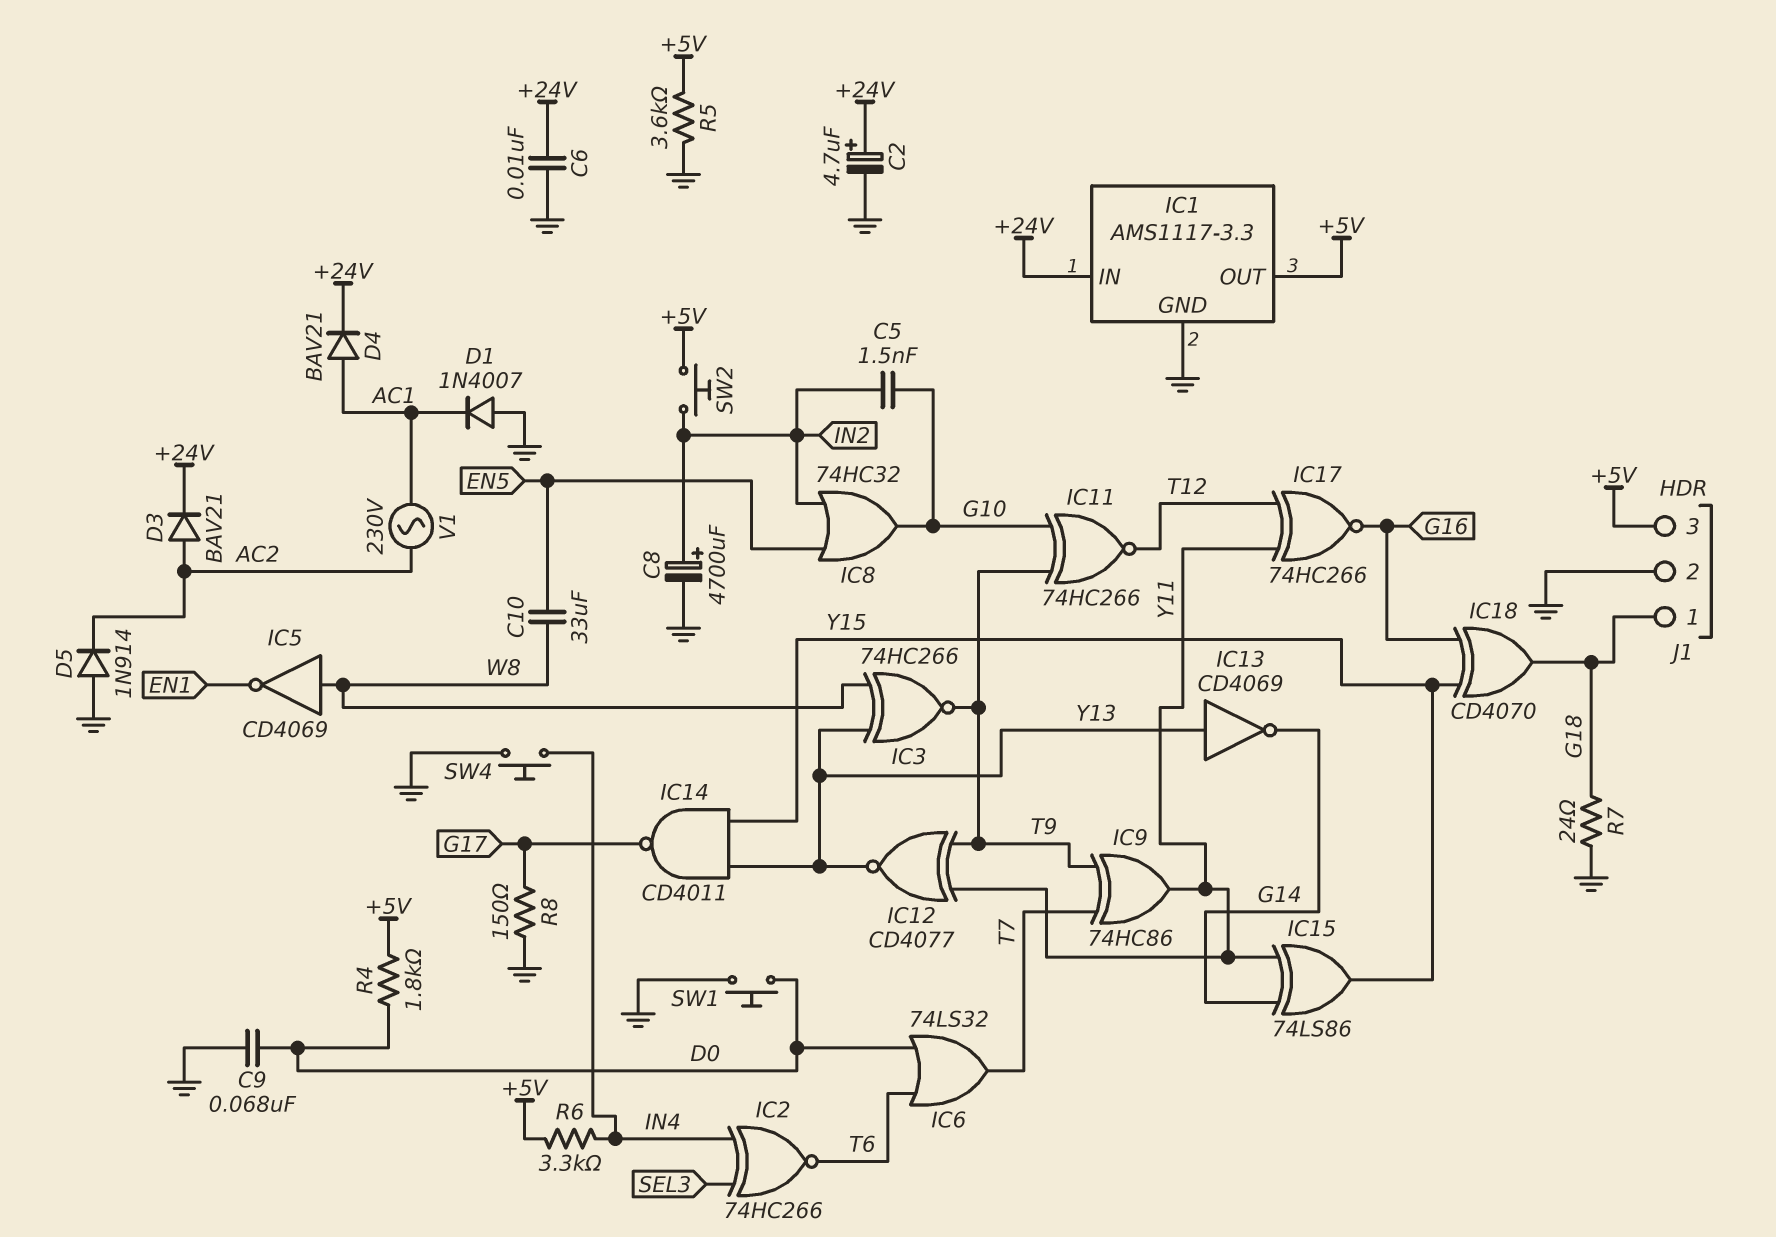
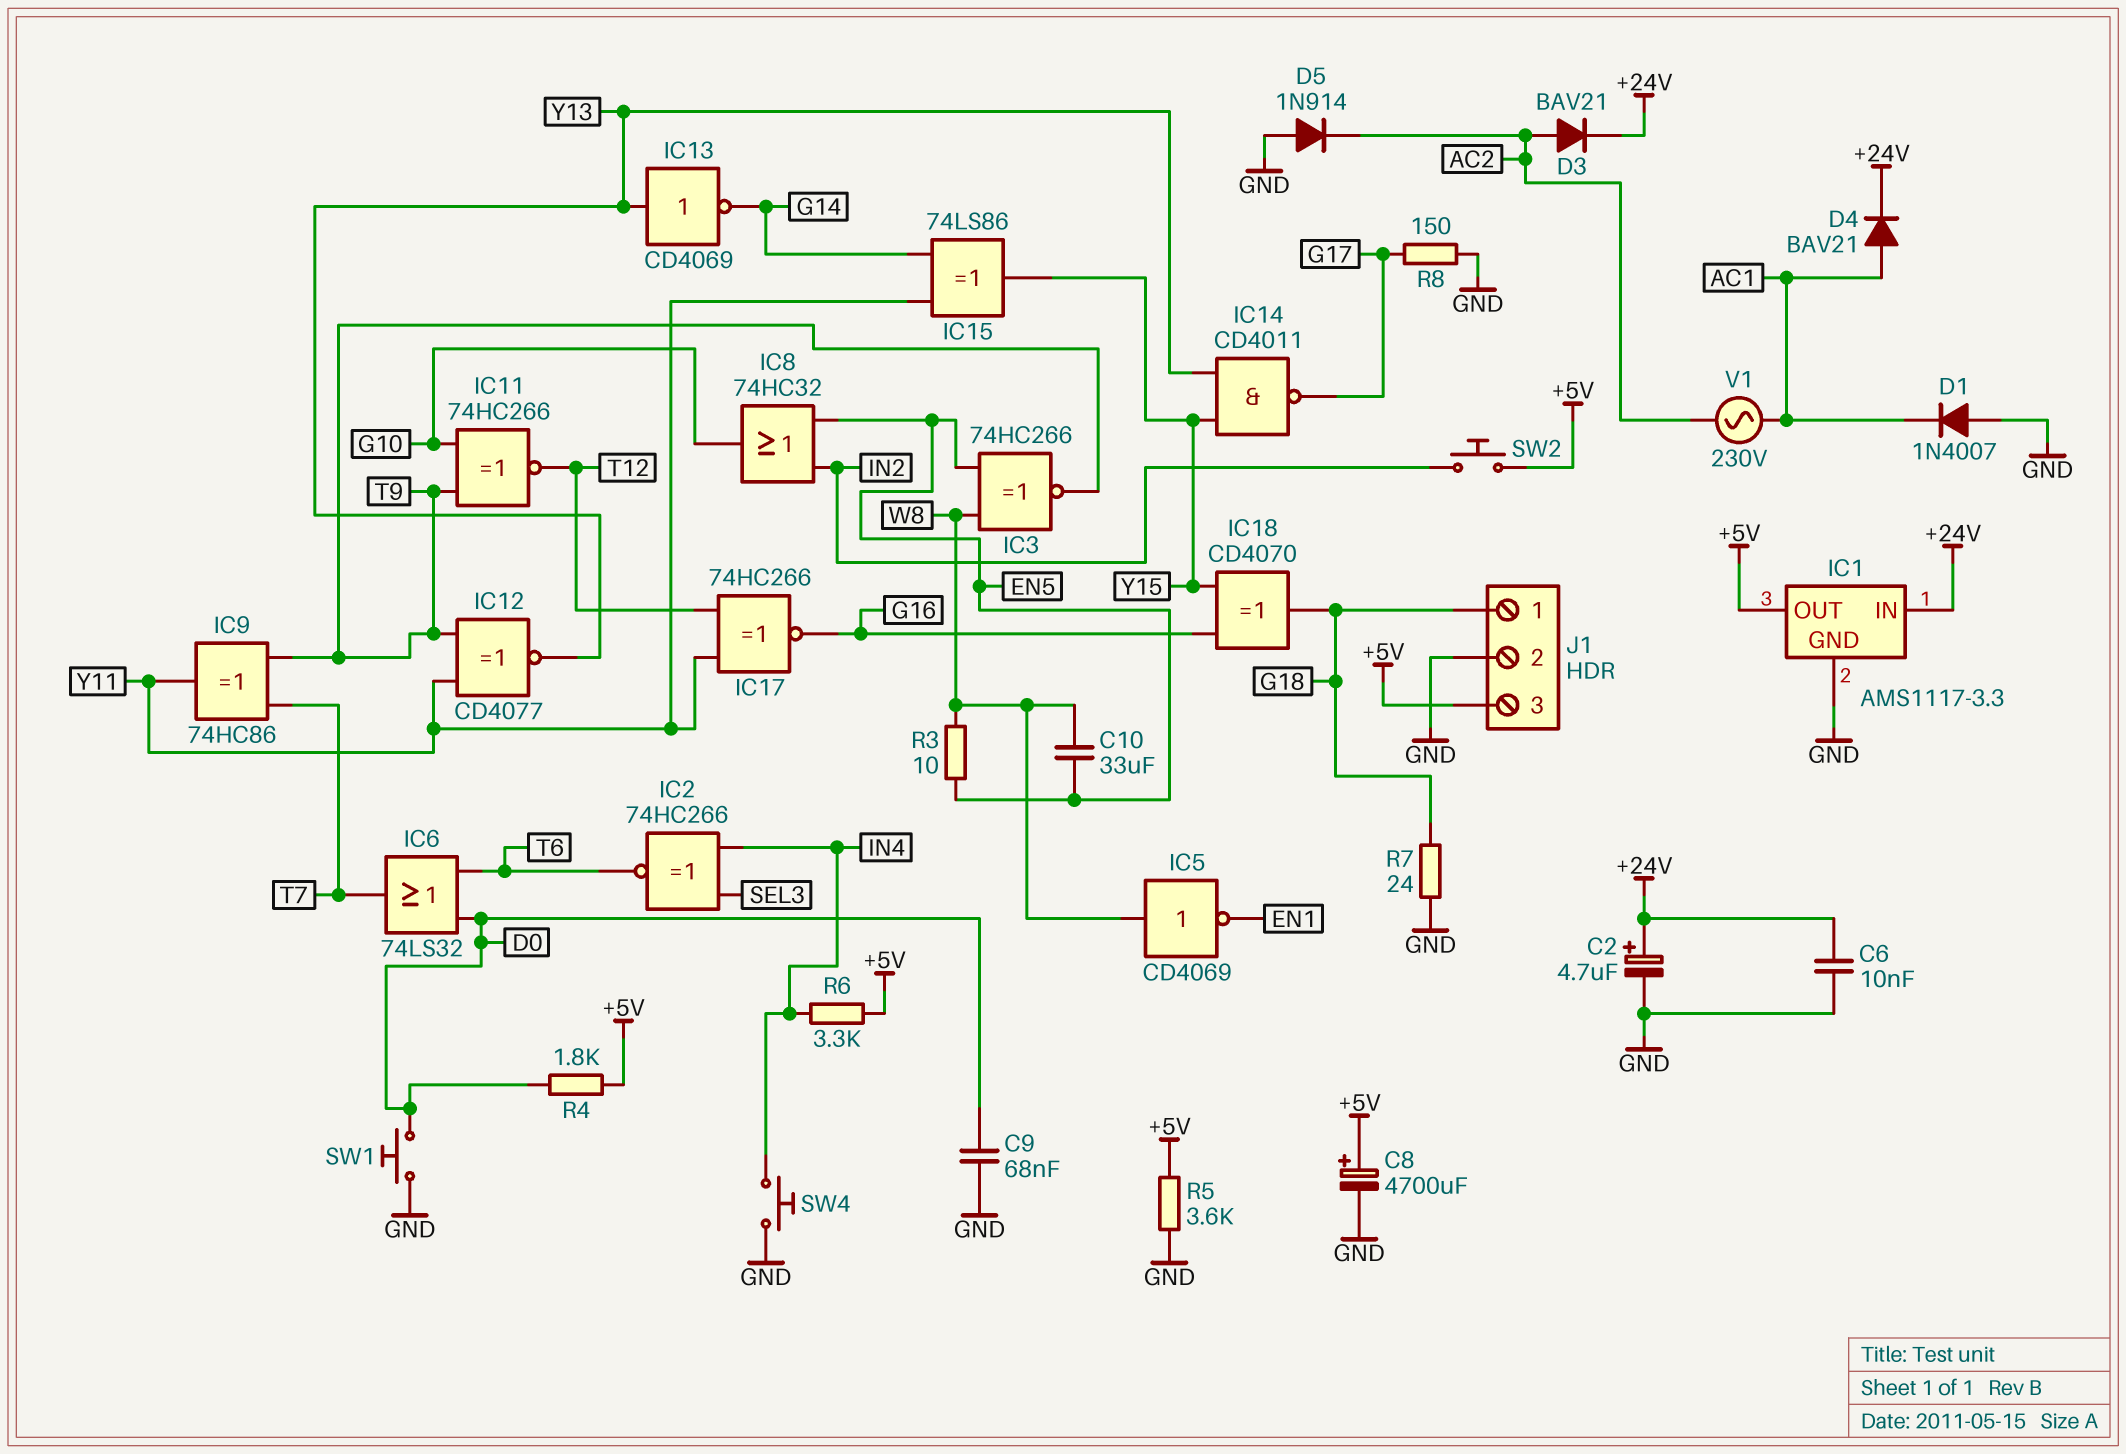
C5: 1.5nF (G10, IN2) -> none
C8: 4700uF (plus IN2, minus GND) -> 4700uF (plus +5V, minus GND)
IC3: XNOR 74HC266 (in W8, in Y13, out T9) -> XNOR 74HC266 (in EN5, in W8, out T9)
R3: none -> 10 (EN5, W8)

